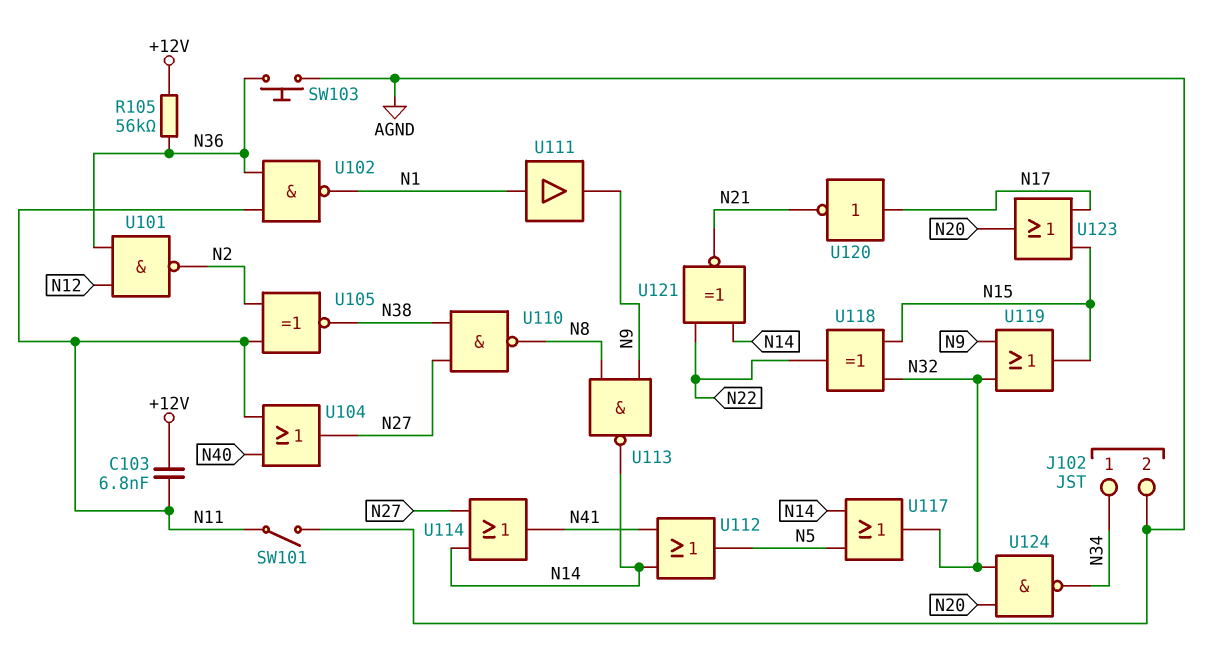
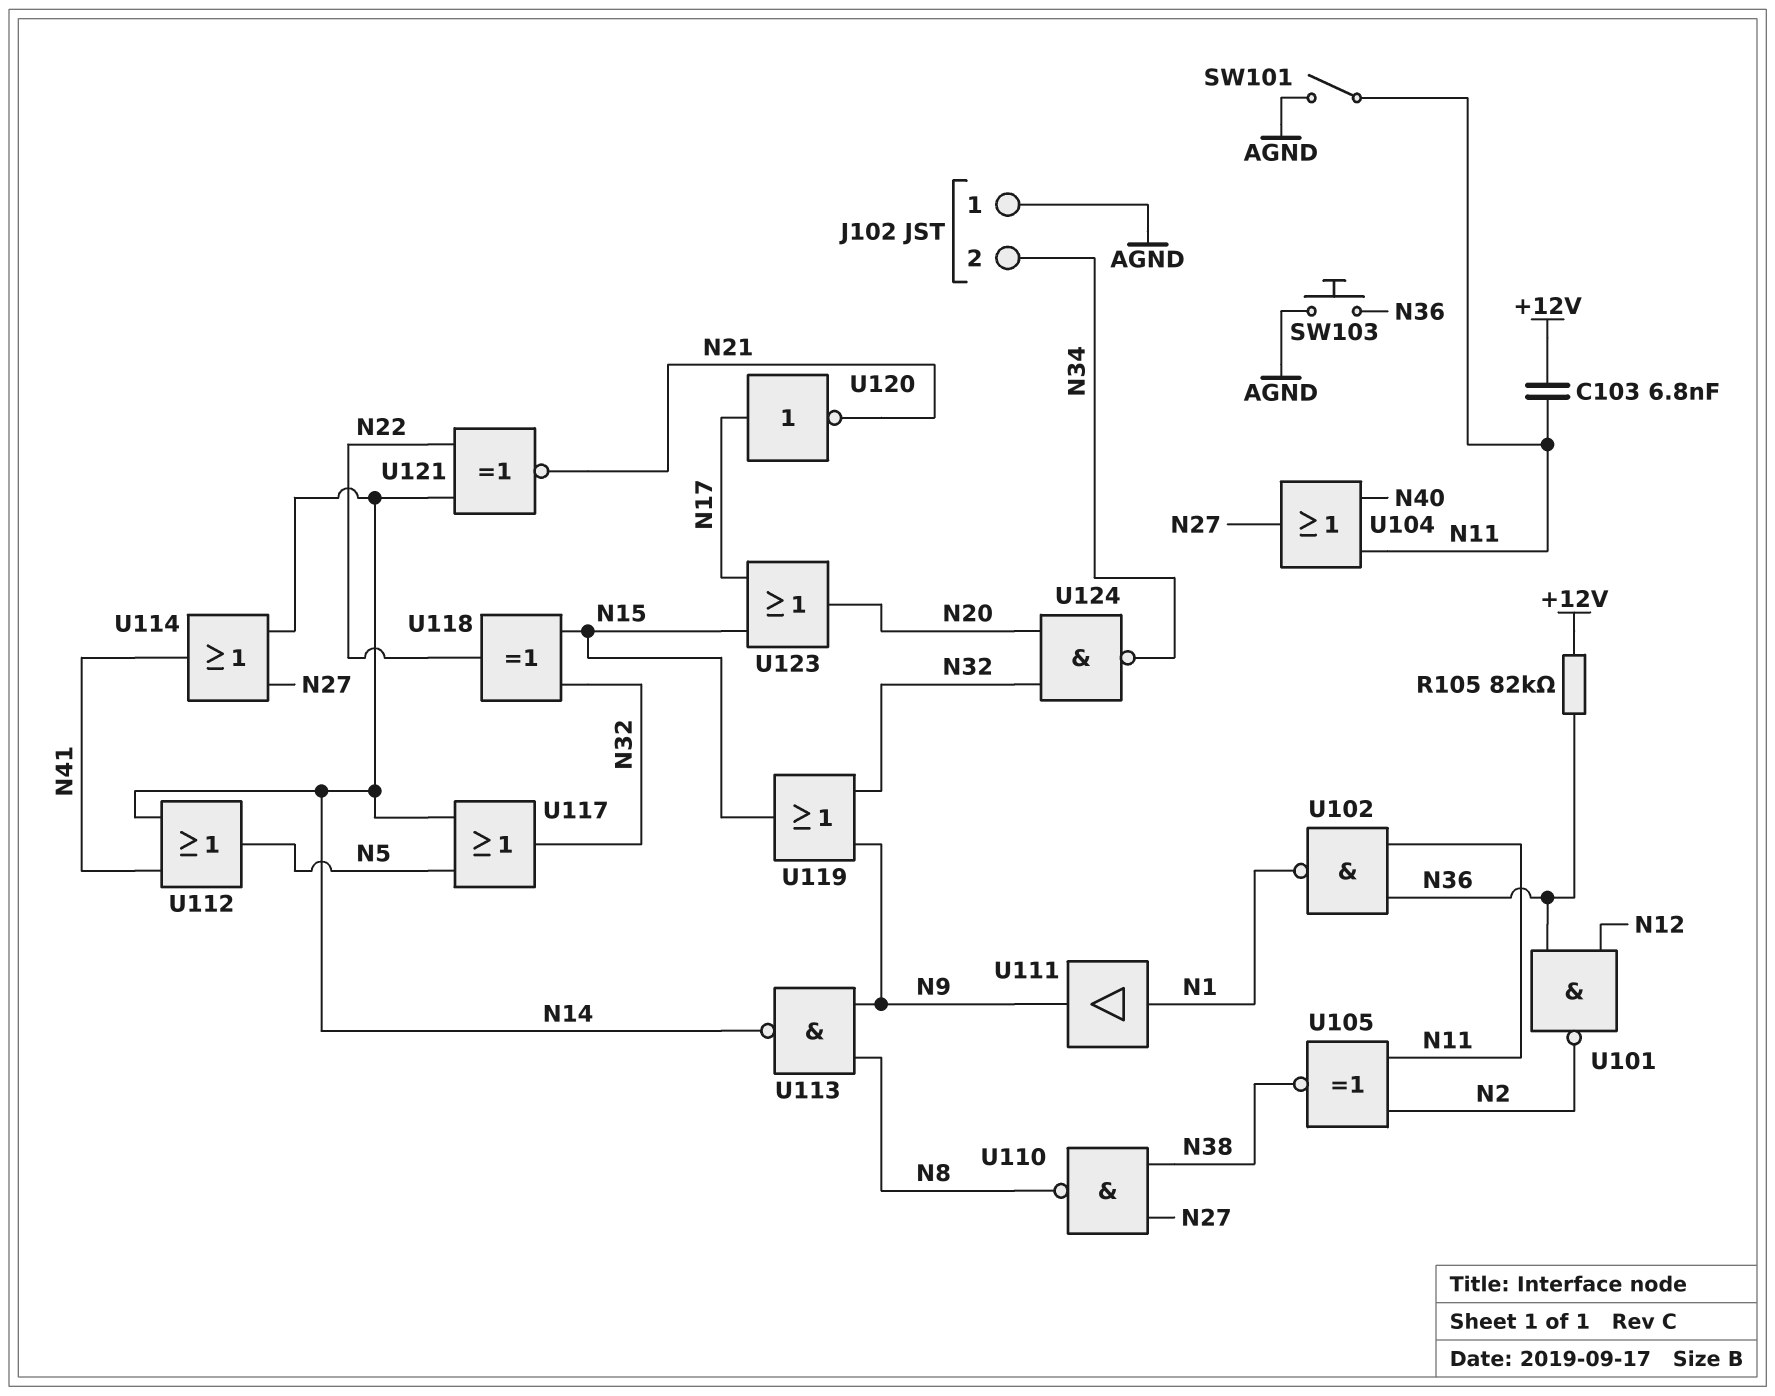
J102 pin 1: N34 -> AGND
J102 pin 2: AGND -> N34
R105: 56k (+12V, N36) -> 82k (+12V, N36)

